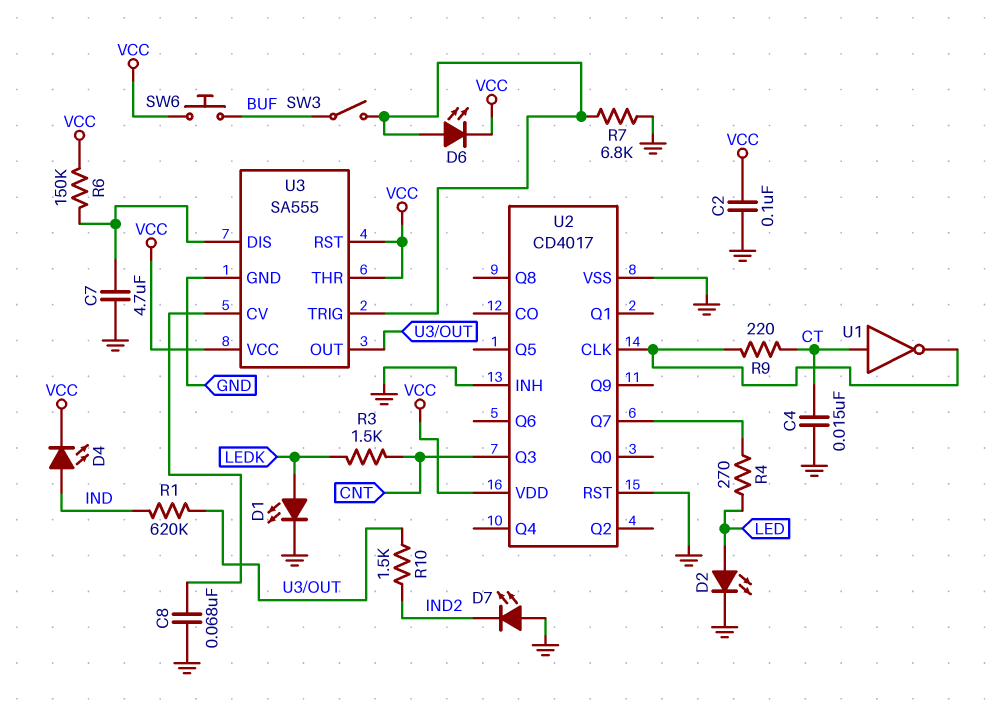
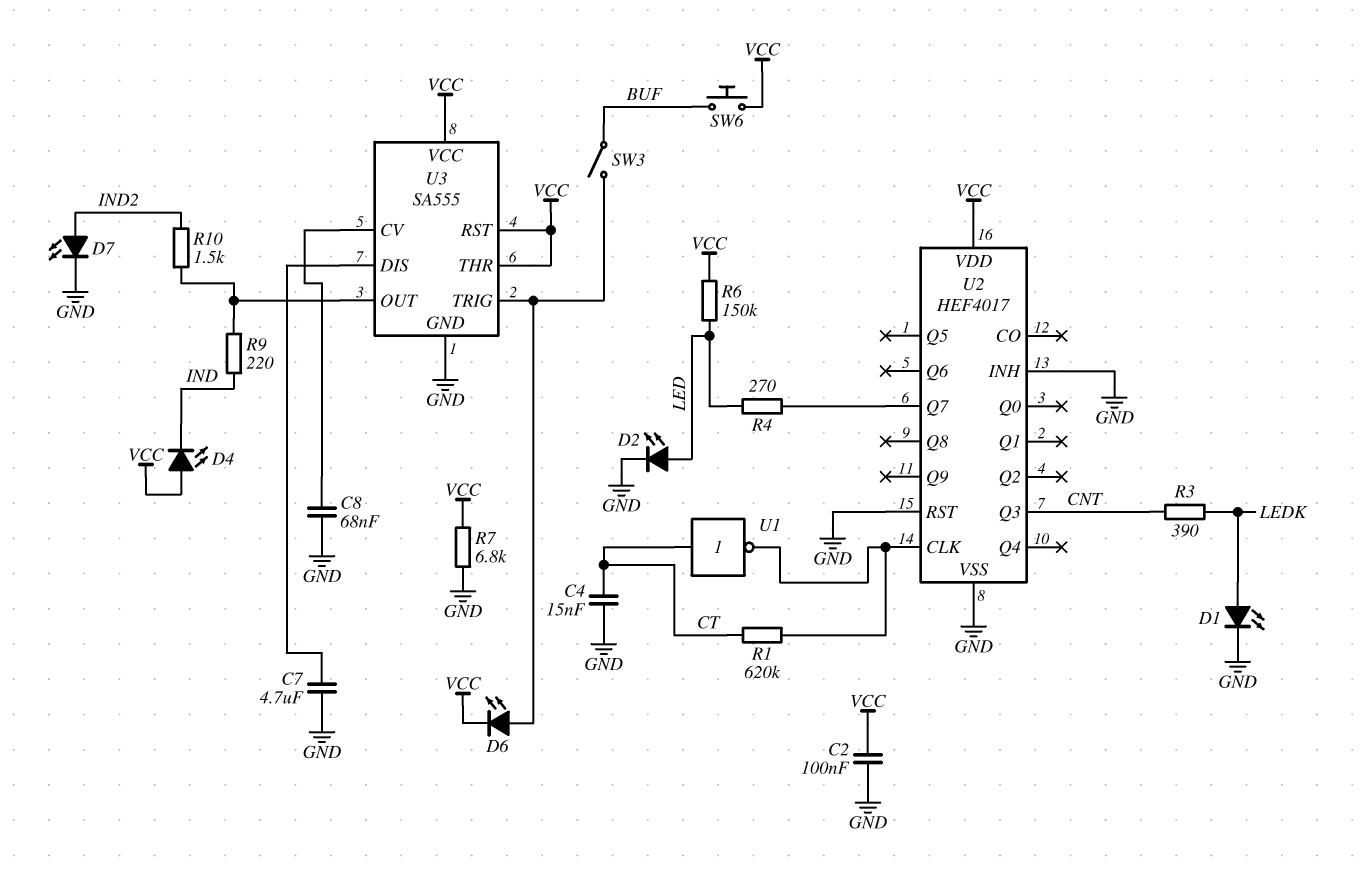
D4: LED (A IND, K VCC) -> LED (A VCC, K IND)
D7: LED (A GND, K IND2) -> LED (A IND2, K GND)
R1: 620k (IND, U3/OUT) -> 620k (CT, U2/CLK)
R3: 1.5k (CNT, LEDK) -> 390 (CNT, LEDK)
R6: 150k (U3/DIS, VCC) -> 150k (LED, VCC)
R7: 6.8k (GND, U3/TRIG) -> 6.8k (GND, VCC)
R9: 220 (CT, U2/CLK) -> 220 (IND, U3/OUT)
U2: CD4017 -> HEF4017

